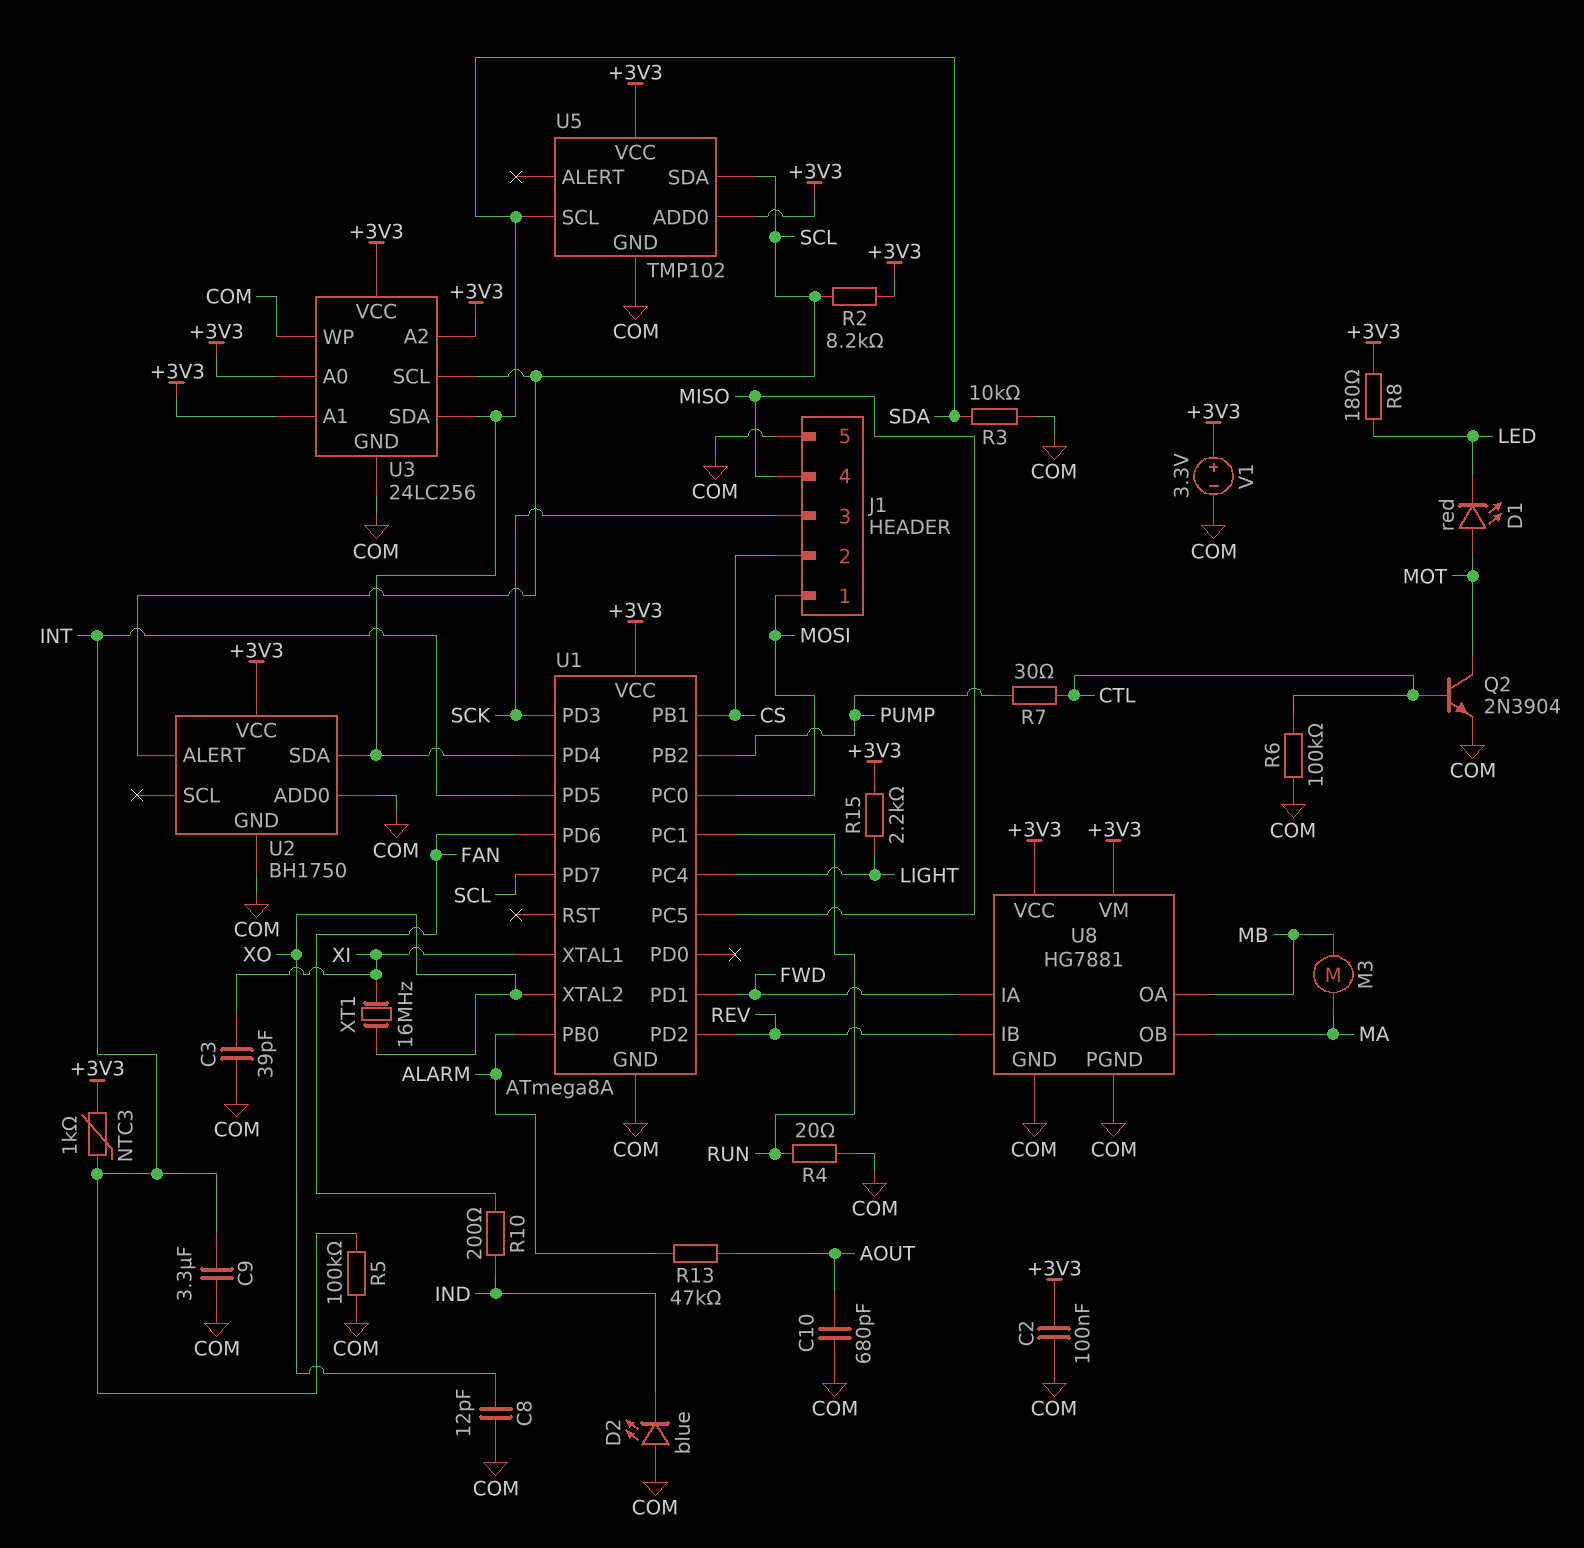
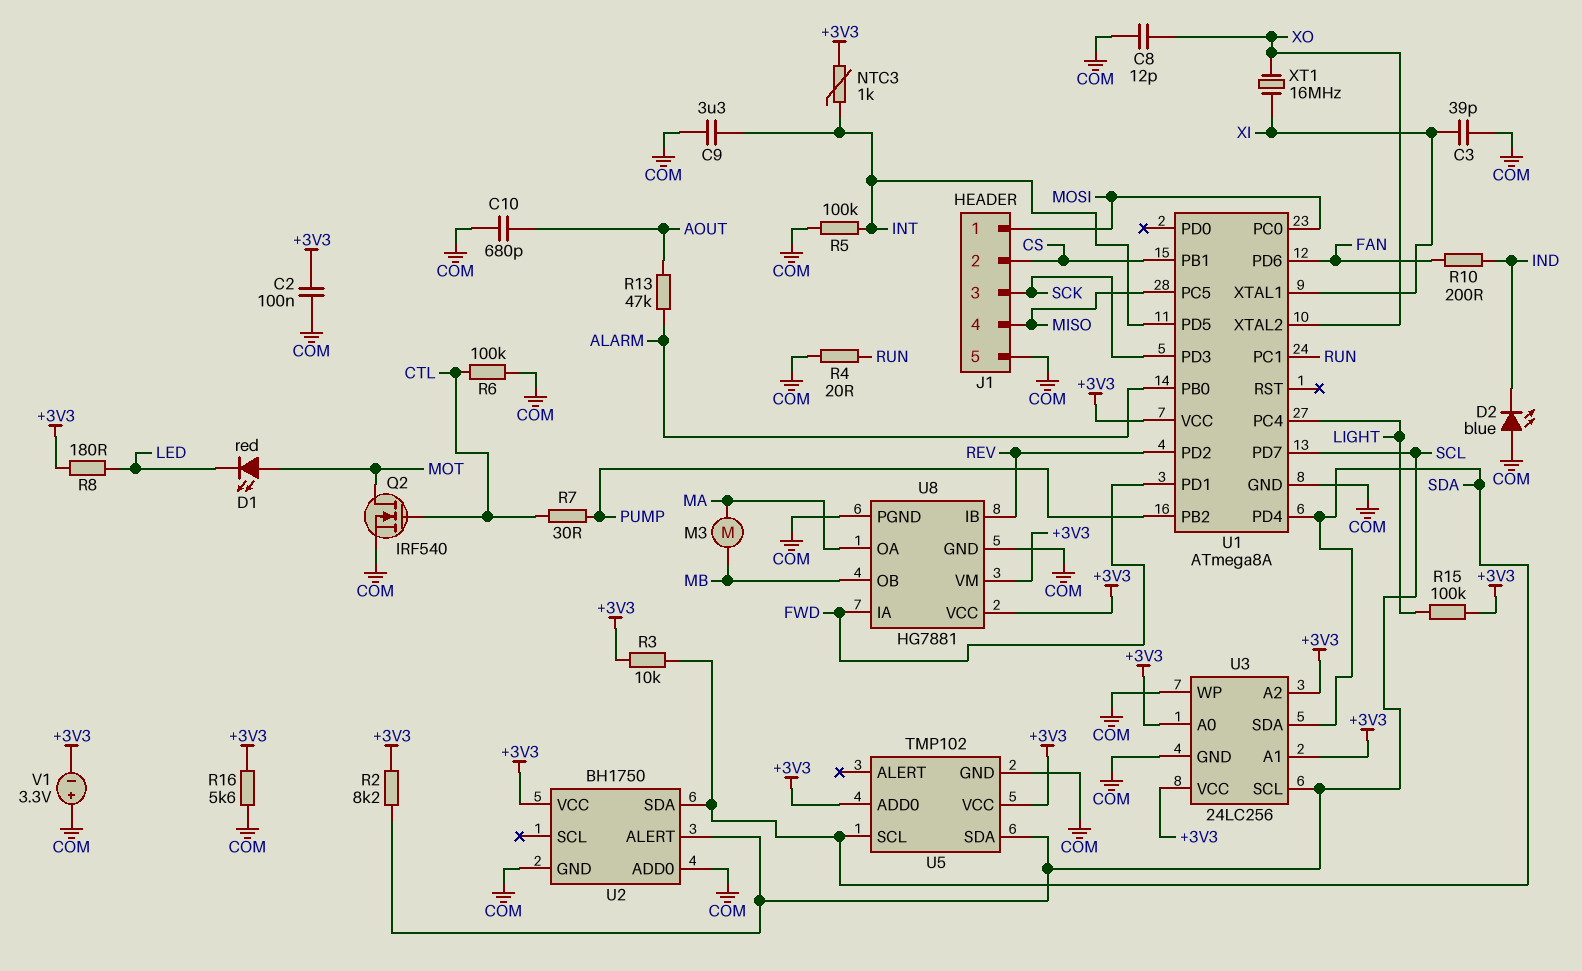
Q2: NPN 2N3904 (B CTL, C MOT, E COM) -> NMOS IRF540 (G CTL, D MOT, S COM)
R3: 10k (COM, SDA) -> 10k (+3V3, SDA)
R15: 2.2k (+3V3, LIGHT) -> 100k (+3V3, LIGHT)
R16: none -> 5.6k (+3V3, COM)
U8 pin OA: MB -> MA
U8 pin OB: MA -> MB
V1: 3.3V (plus +3V3, minus COM) -> 3.3V (plus COM, minus +3V3)

